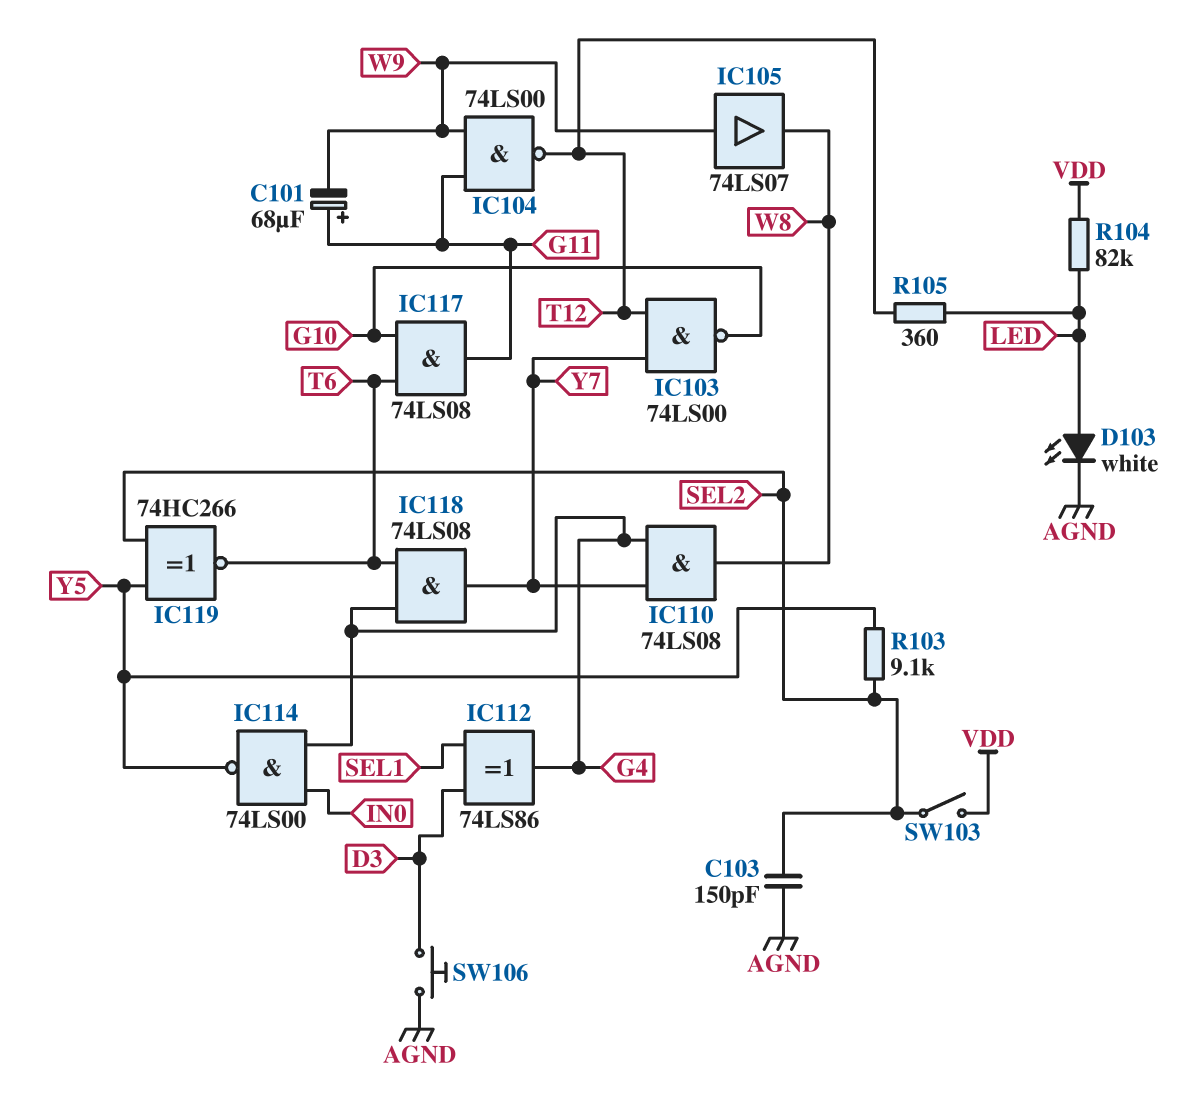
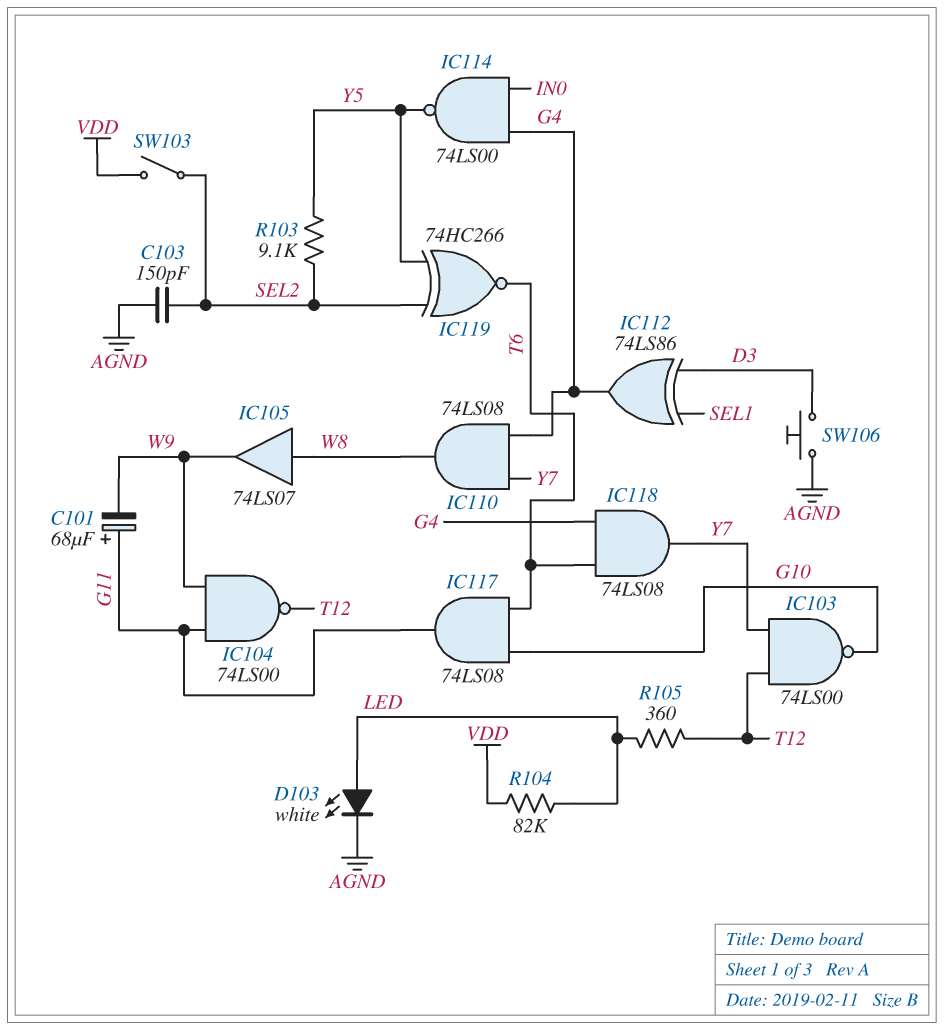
IC105: buffer 74LS07 (in W9, out W8) -> buffer 74LS07 (in W8, out W9)

